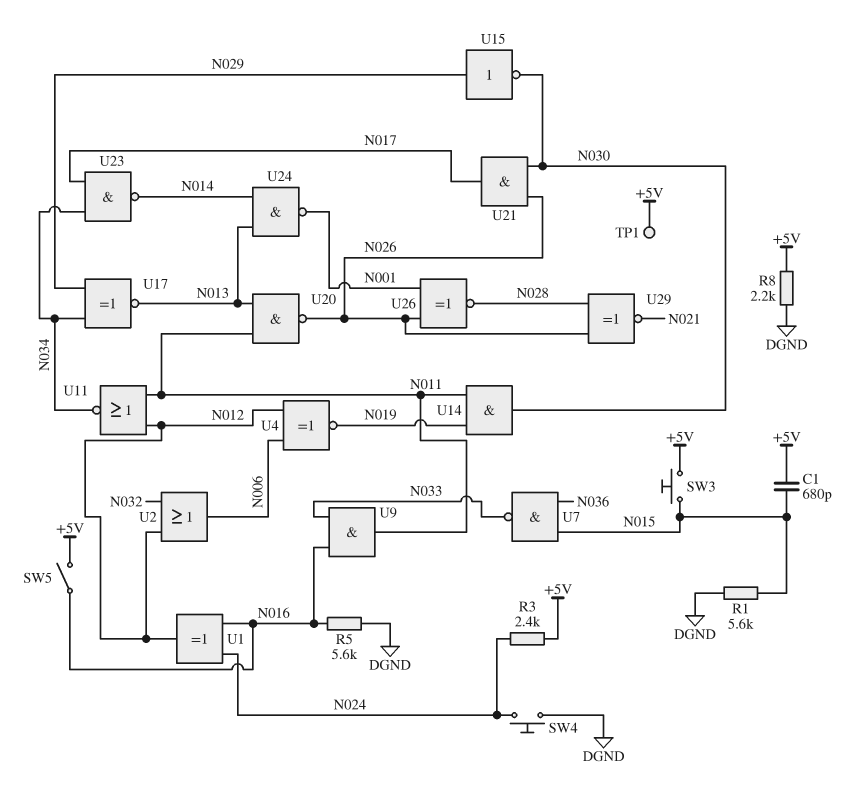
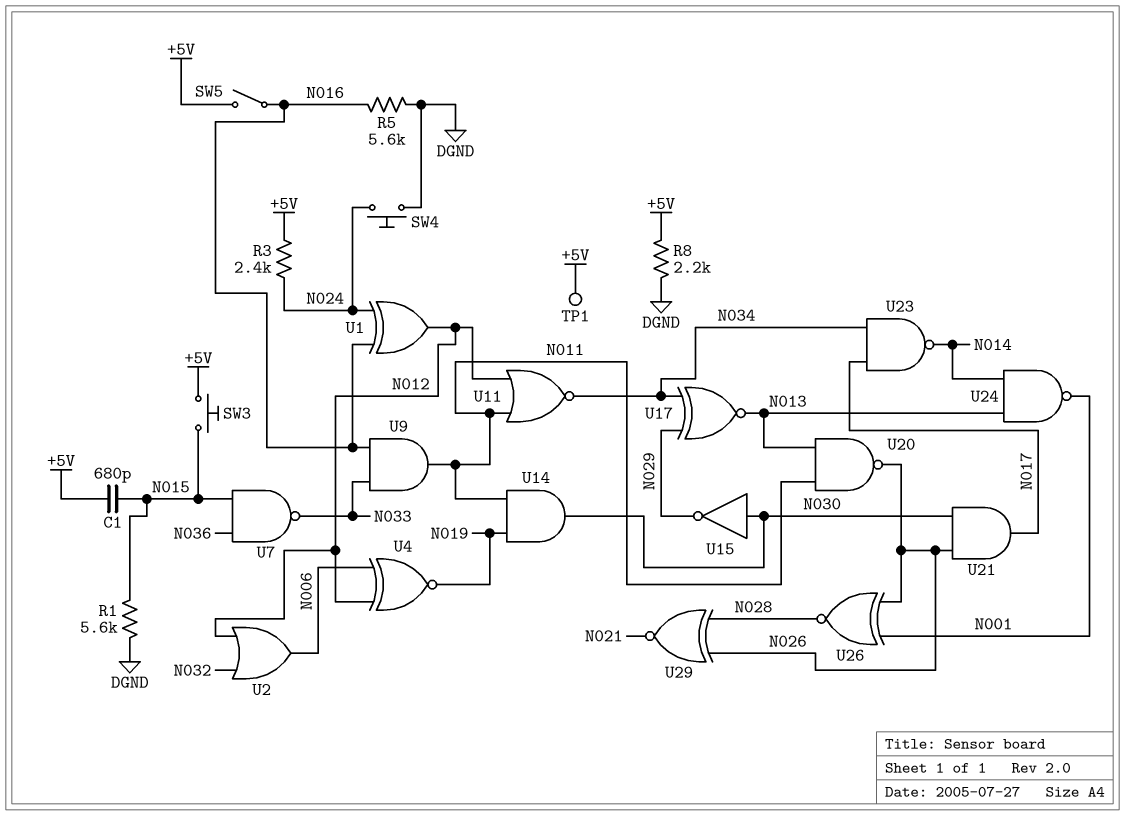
U15: NOT (in N029, out N030) -> NOT (in N030, out N029)

